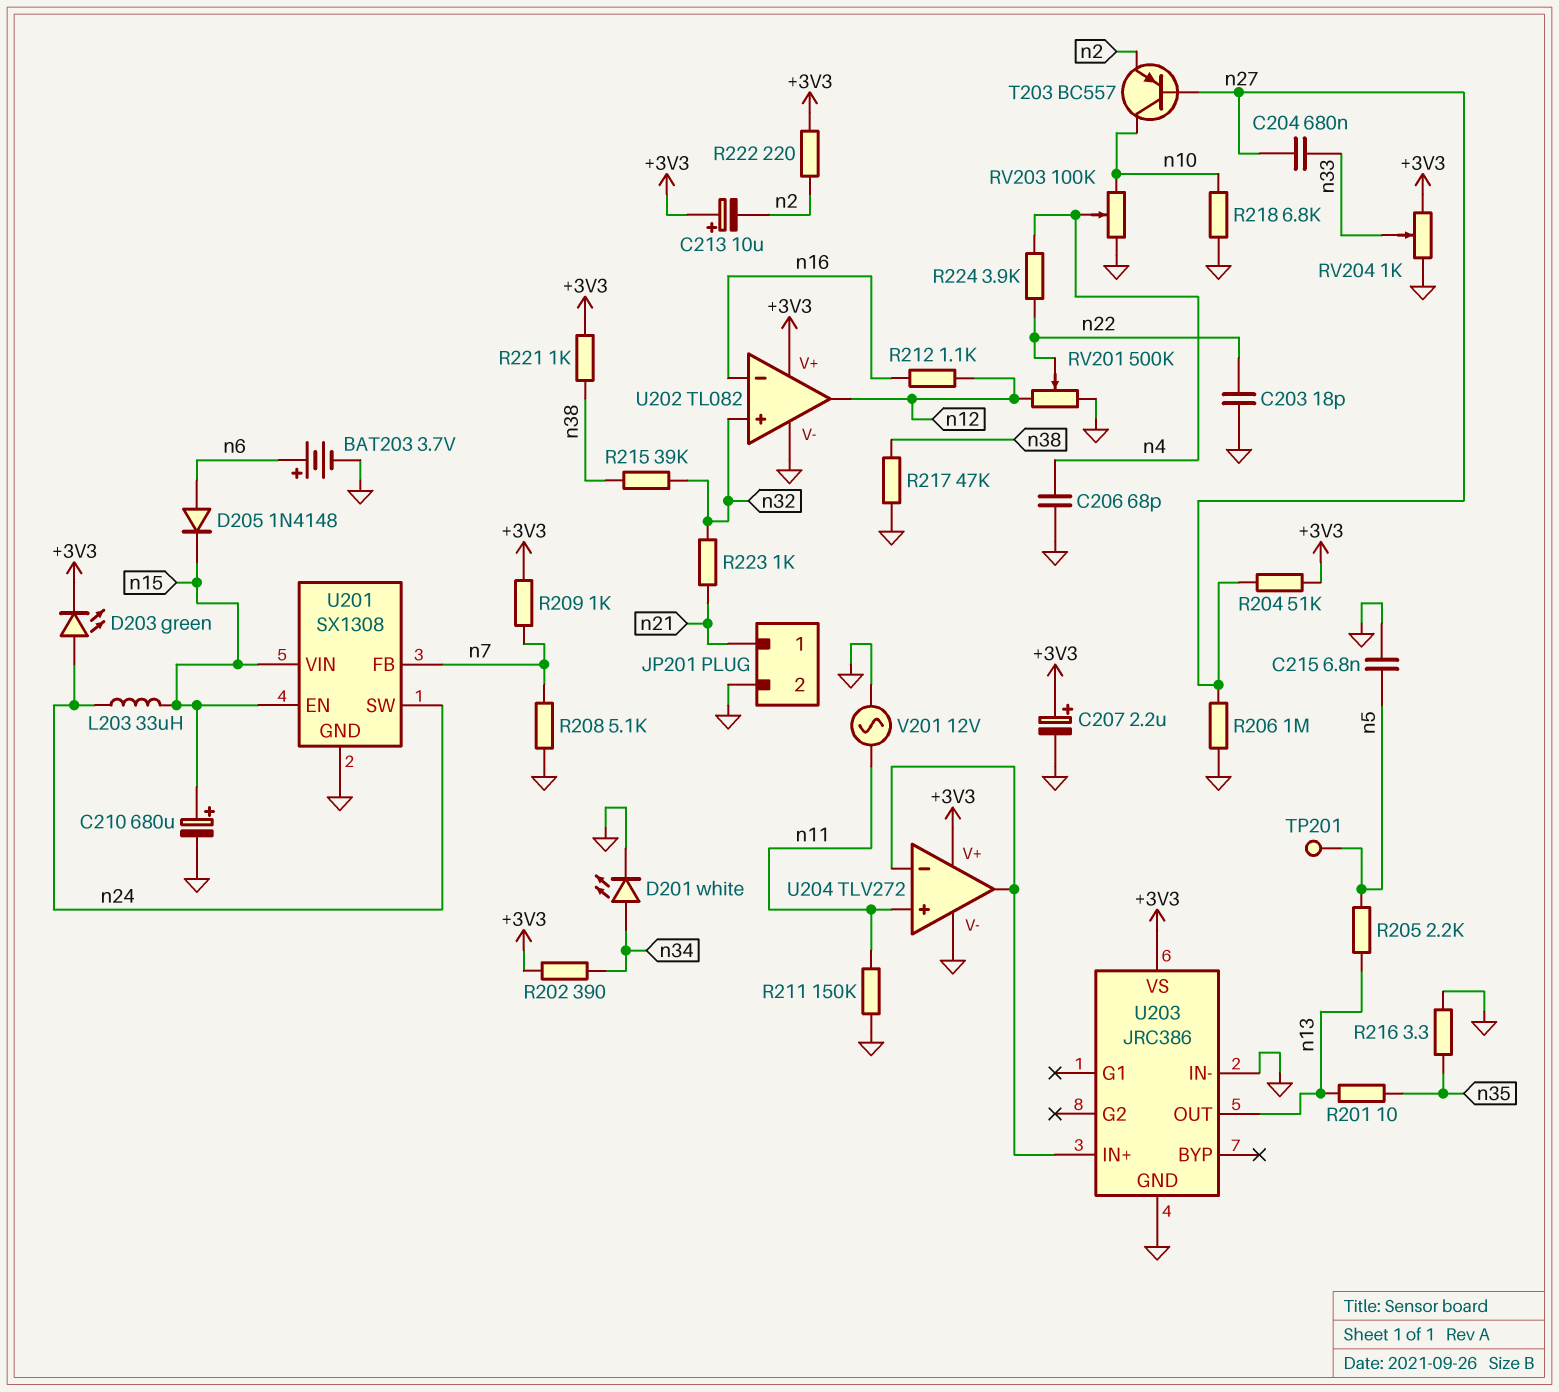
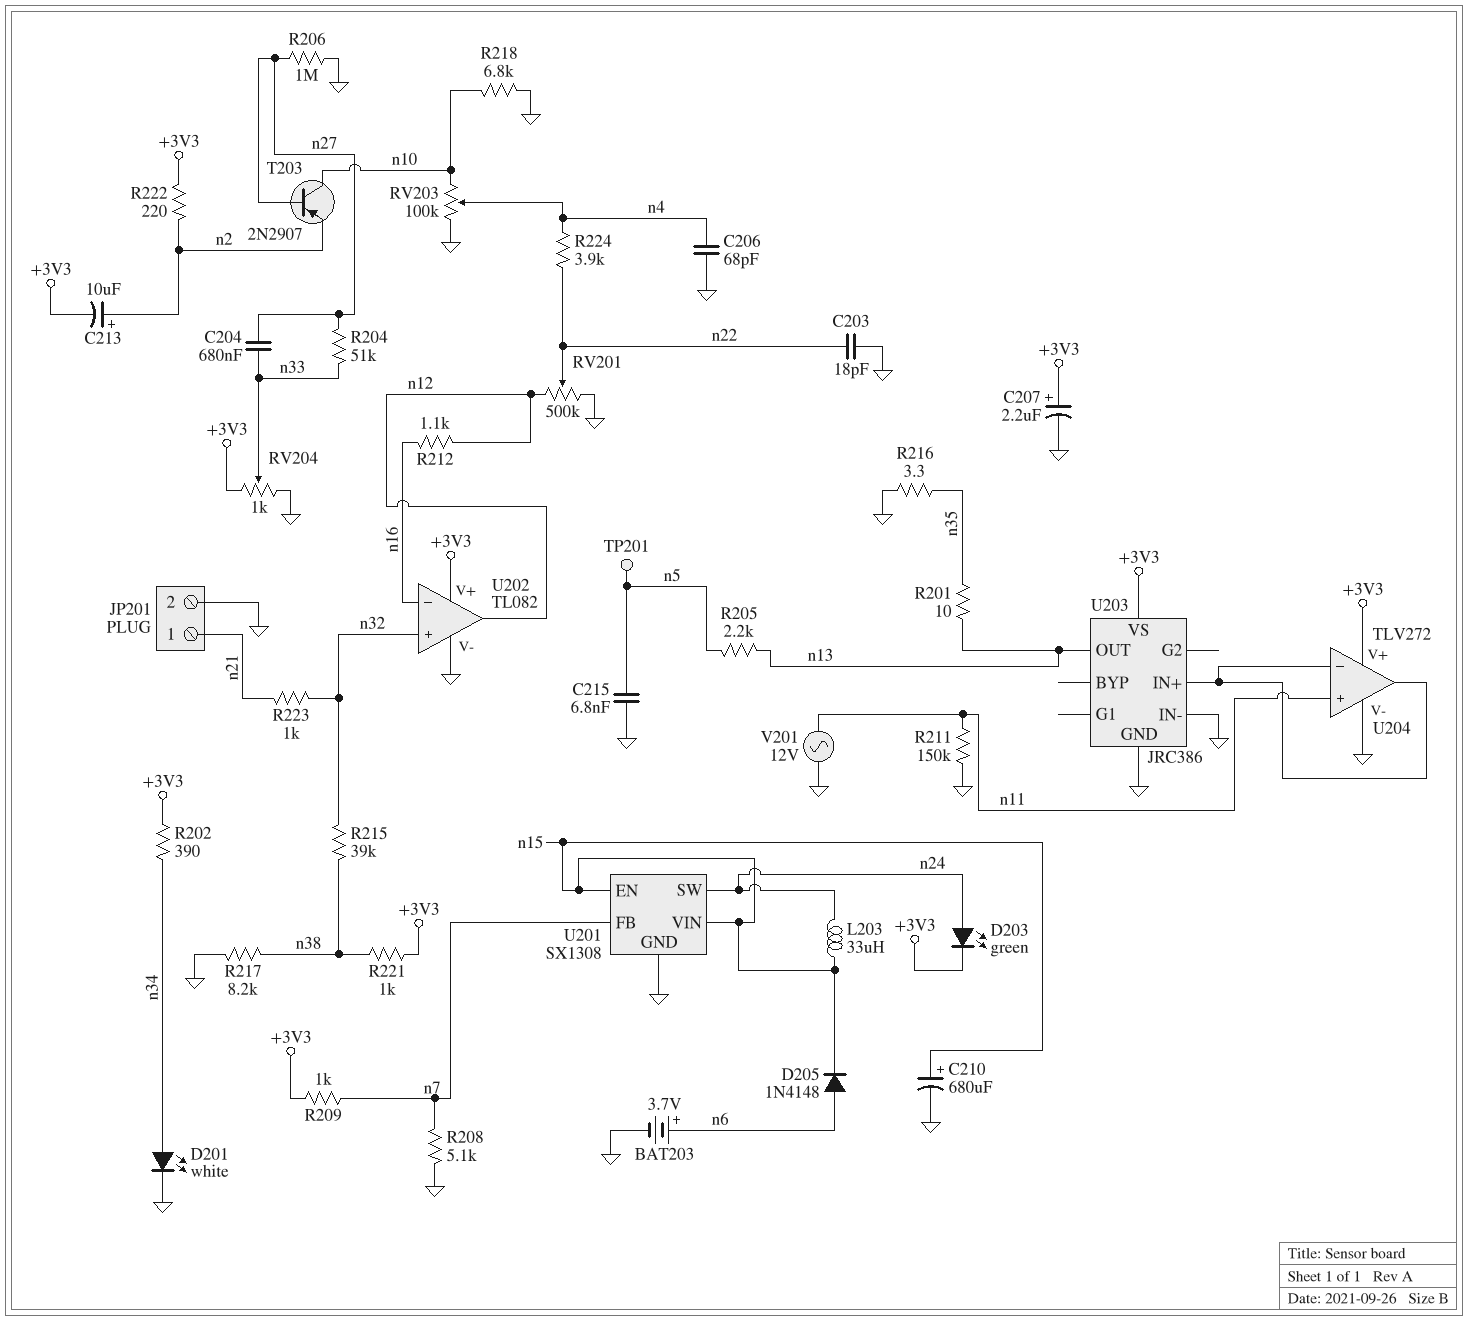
C213: 10uF (plus +3V3, minus n2) -> 10uF (plus n2, minus +3V3)
R204: 51k (+3V3, n27) -> 51k (n27, n33)
R217: 47k (GND, n38) -> 8.2k (GND, n38)
T203: PNP BC557 (B n27, C n10, E n2) -> PNP 2N2907 (B n27, C n10, E n2)

